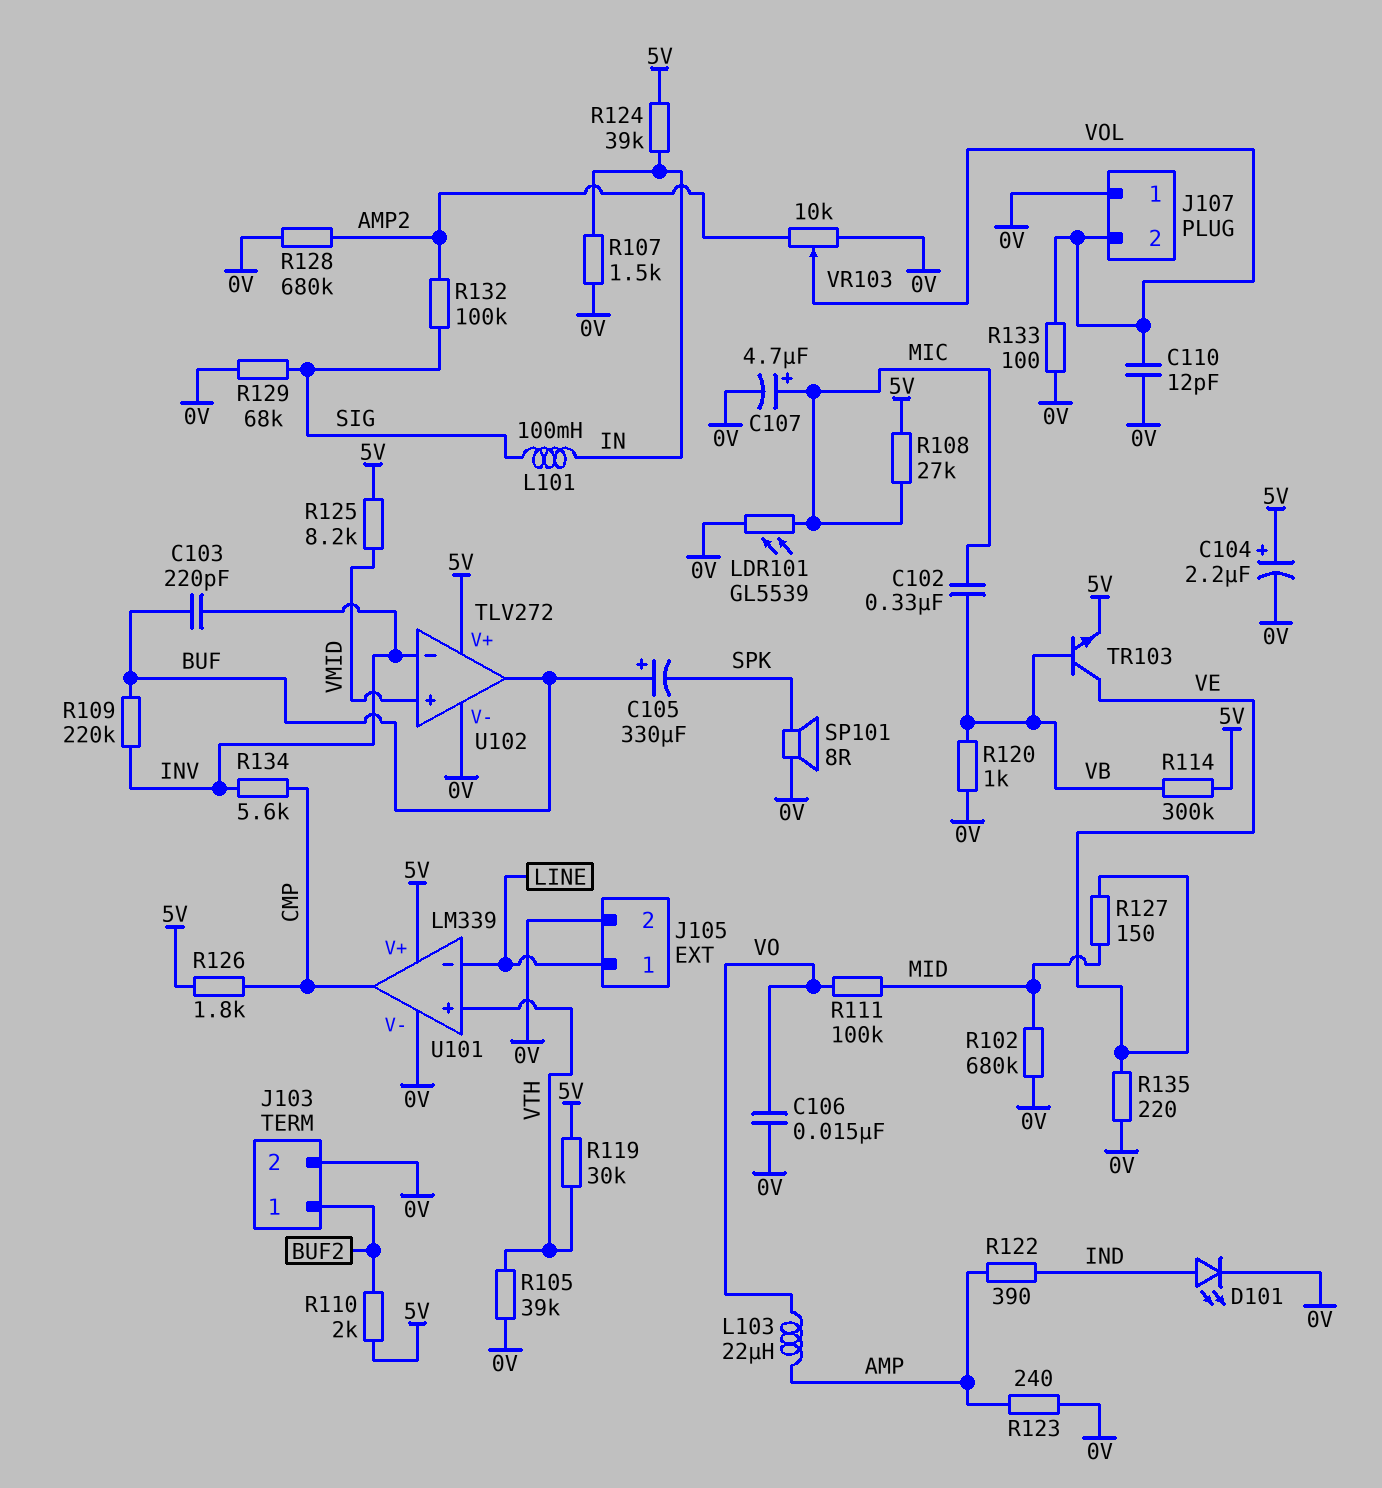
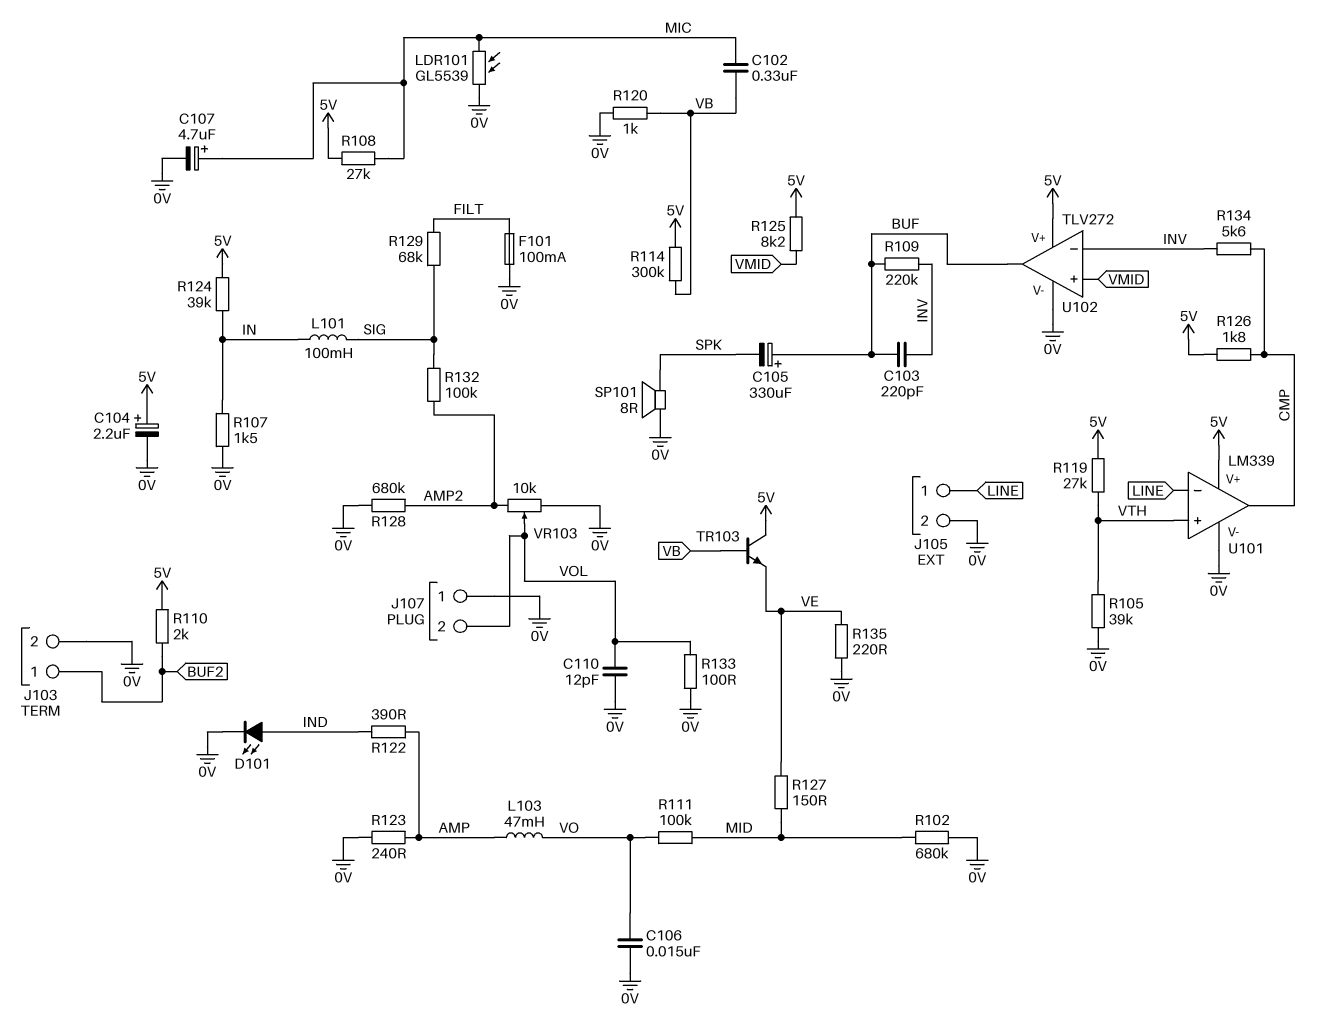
F101: none -> 100mA (0V, FILT)
L103: 22uH (AMP, VO) -> 47mH (AMP, VO)
R119: 30k (5V, VTH) -> 27k (5V, VTH)
R129: 68k (0V, SIG) -> 68k (FILT, SIG)
TR103: NPN (B VB, C VE, E 5V) -> NPN (B VB, C 5V, E VE)

